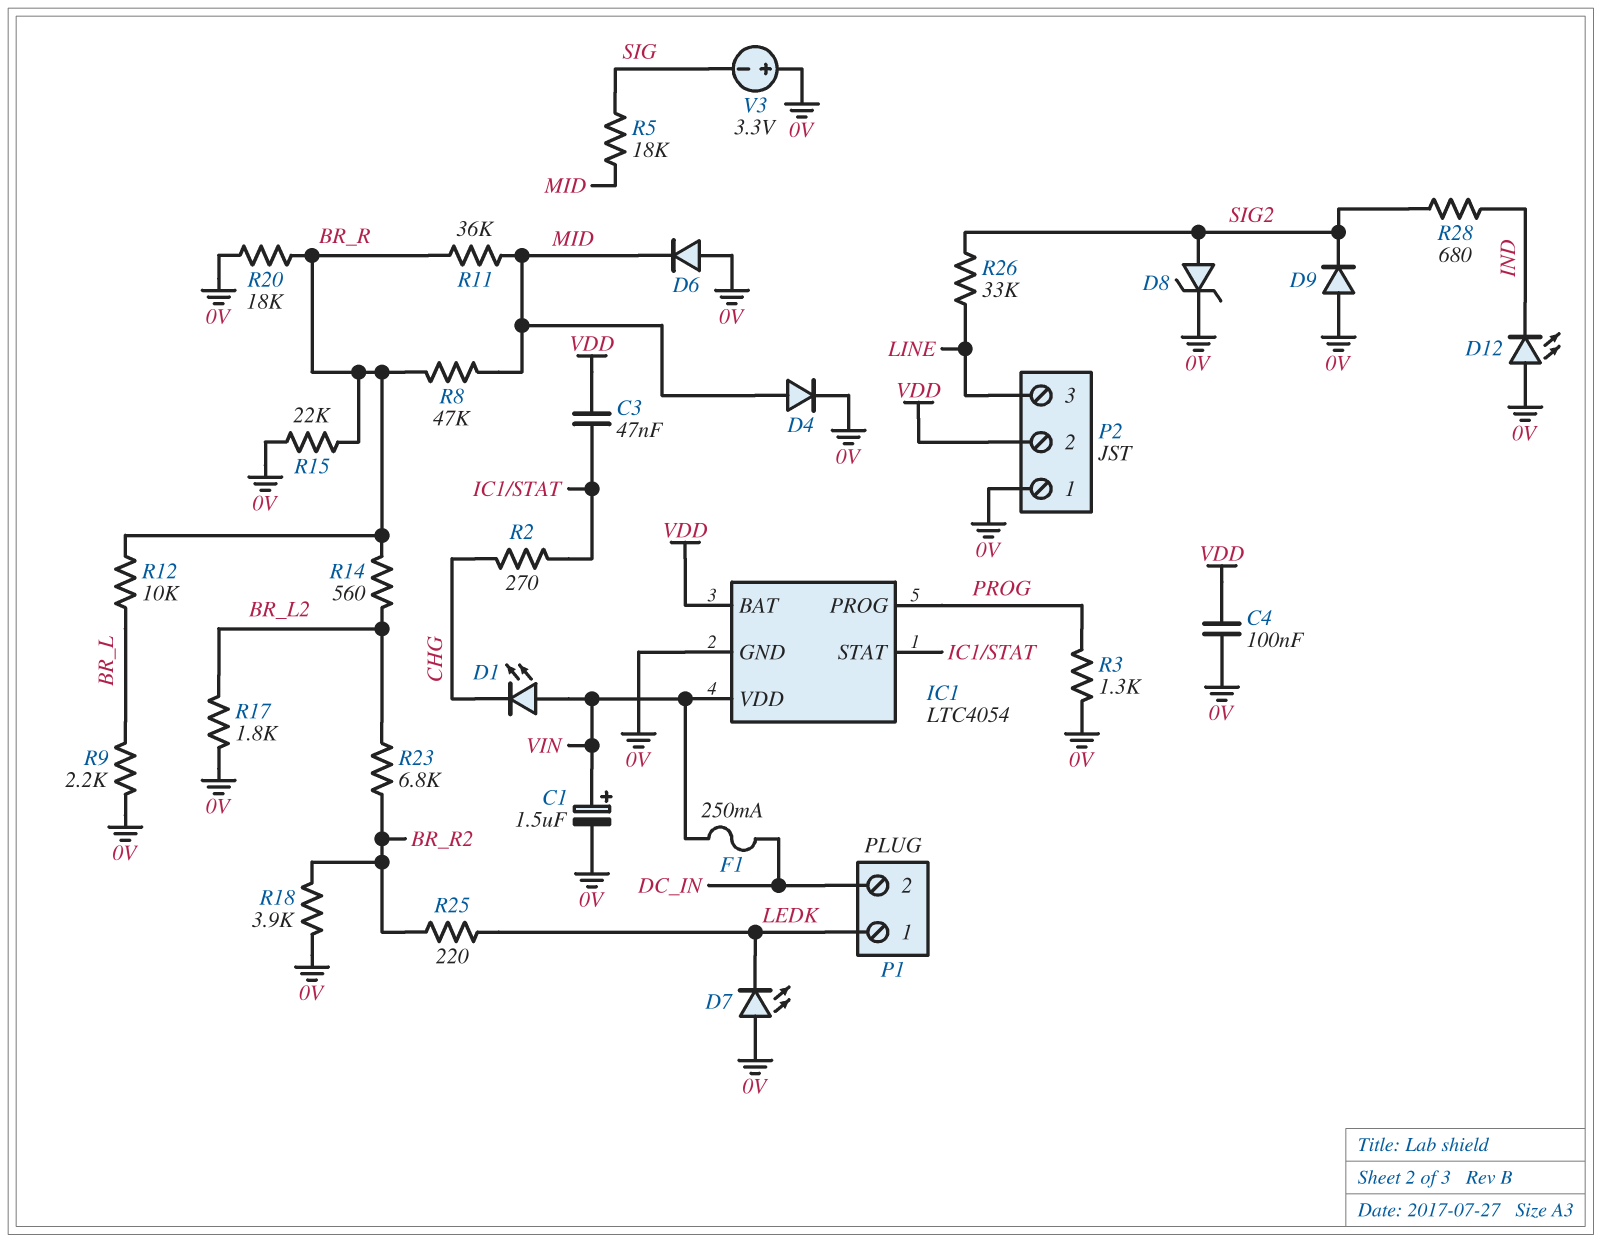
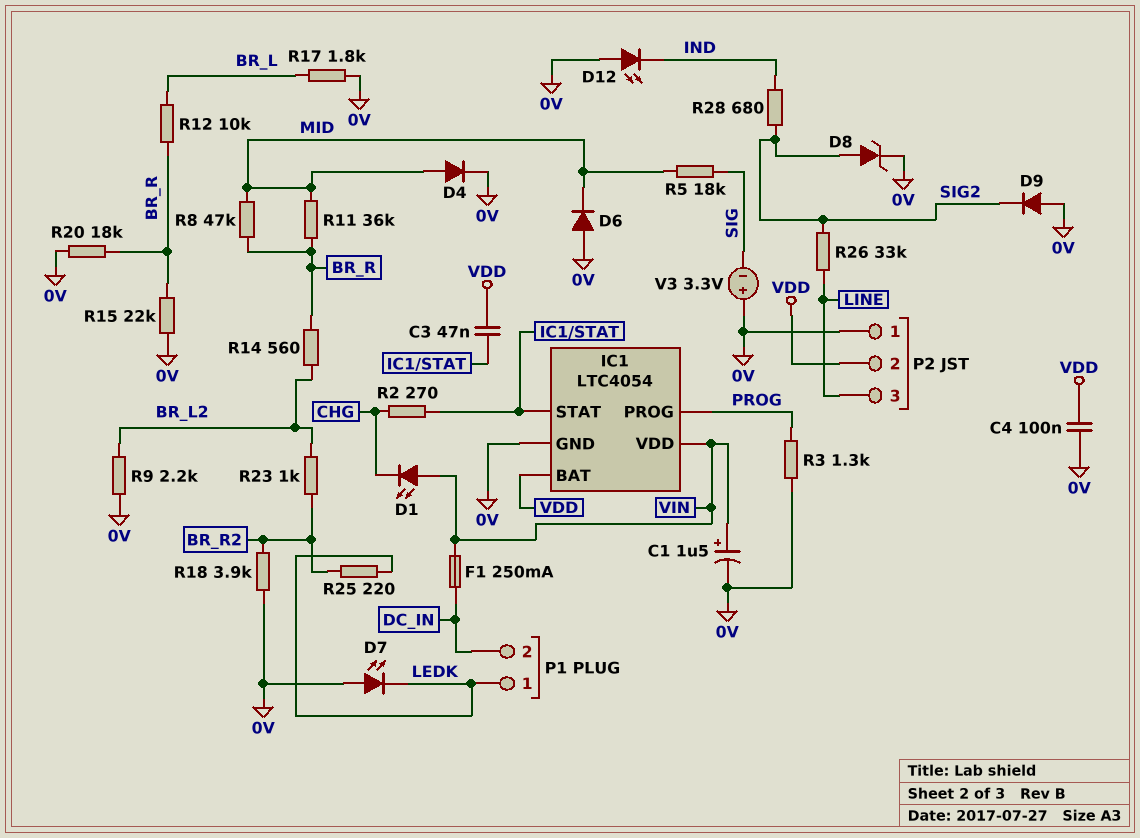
R9: 2.2k (0V, BR_L) -> 2.2k (0V, BR_L2)
R17: 1.8k (0V, BR_L2) -> 1.8k (0V, BR_L)
R23: 6.8k (BR_L2, BR_R2) -> 1k (BR_L2, BR_R2)

